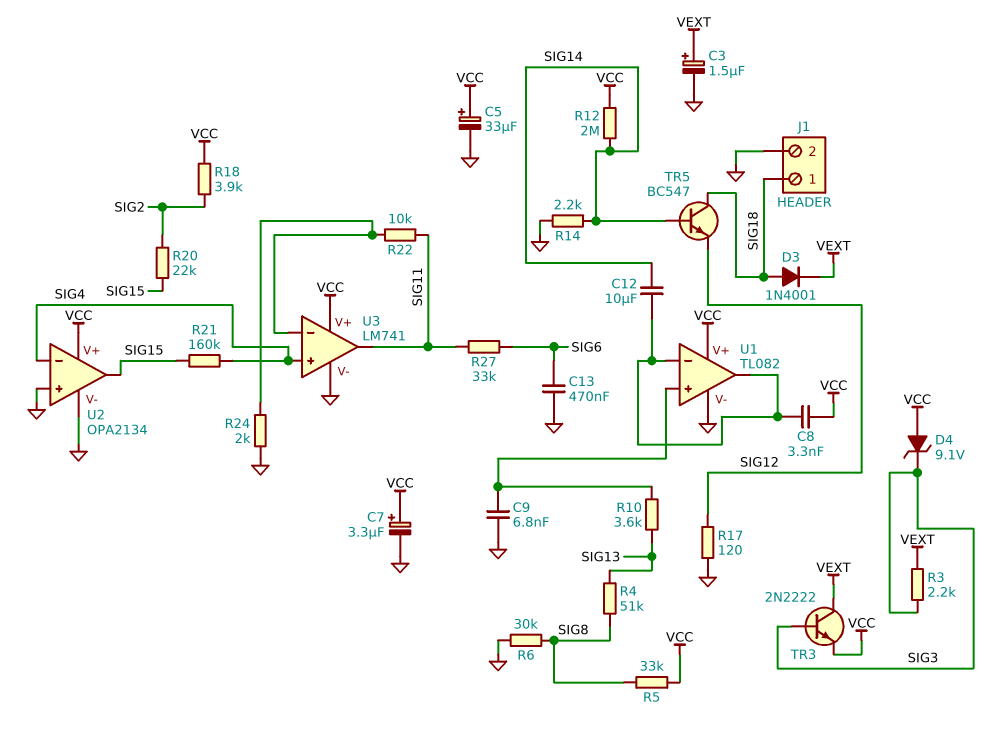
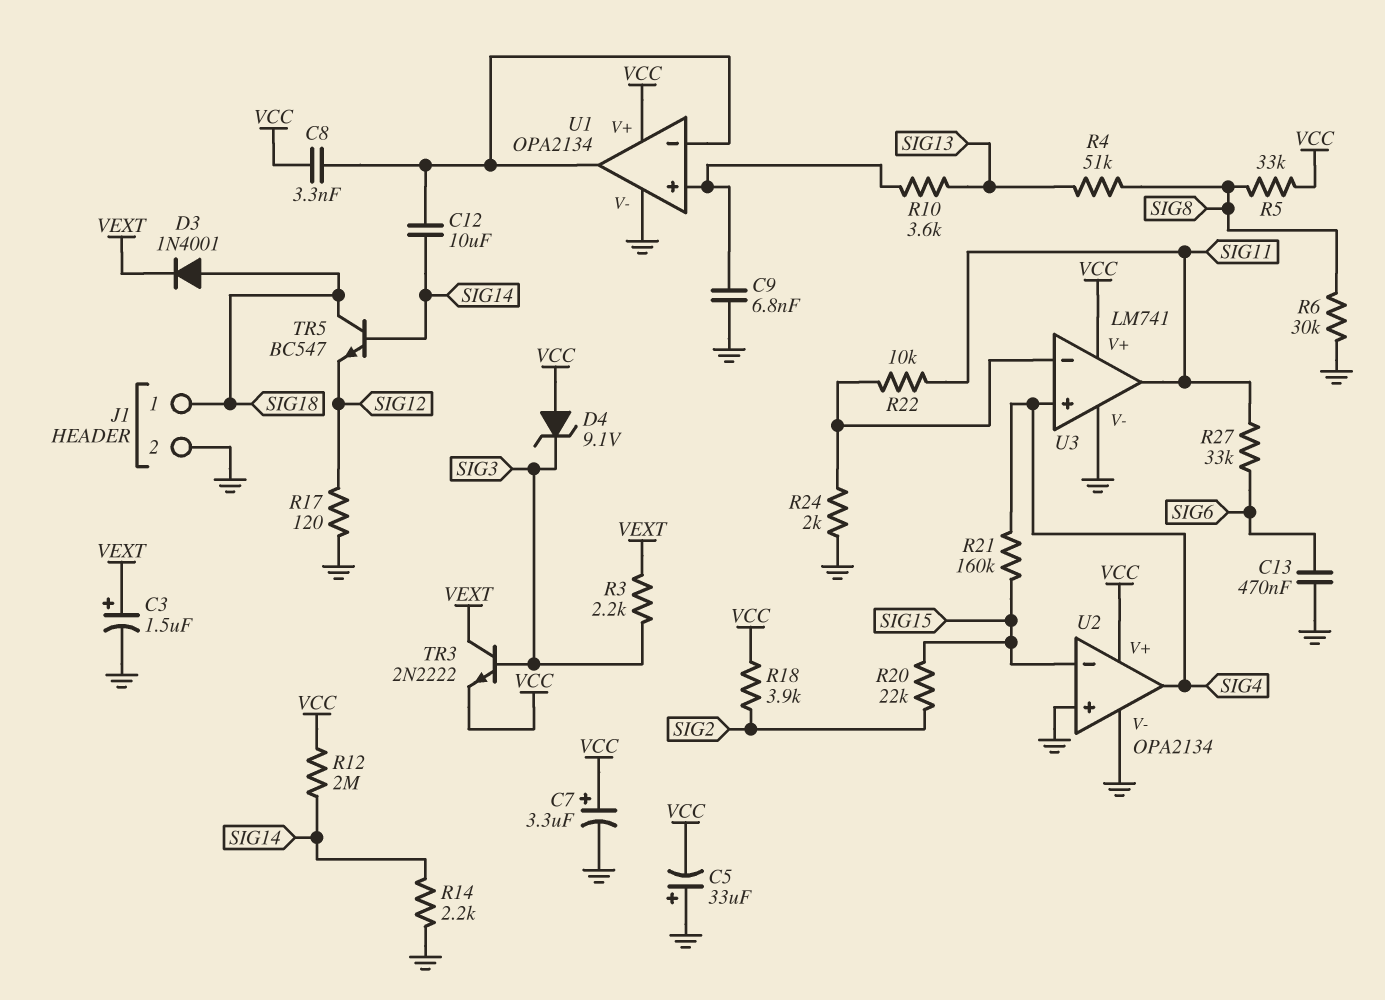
C5: 33uF (plus VCC, minus GND) -> 33uF (plus GND, minus VCC)
U1: TL082 -> OPA2134
U2 pin in-: SIG4 -> SIG15
U2 pin out: SIG15 -> SIG4

